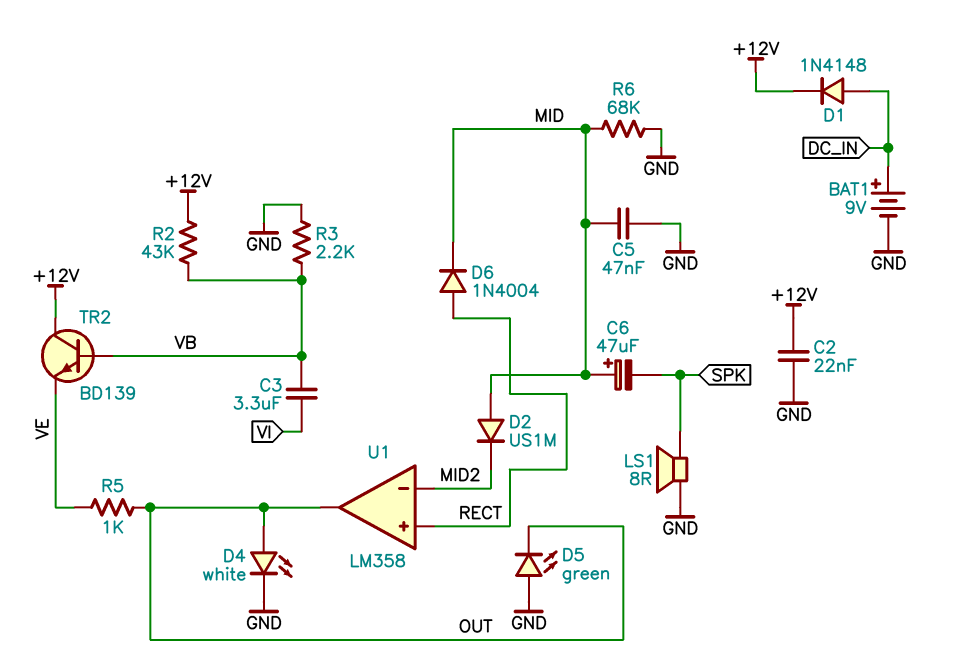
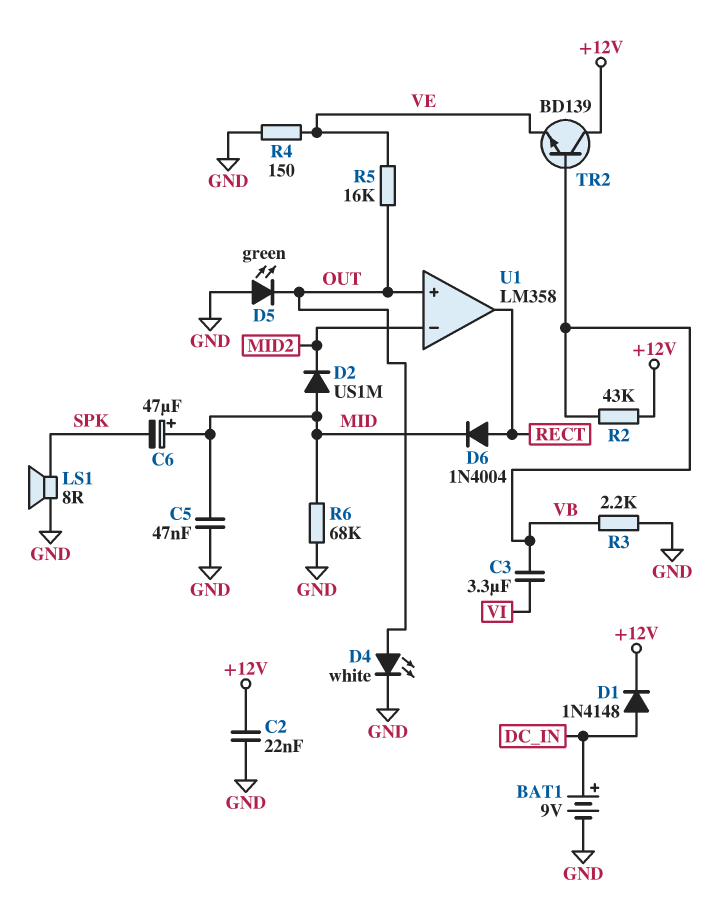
R4: none -> 150 (GND, VE)
R5: 1k (OUT, VE) -> 16k (OUT, VE)
U1 pin in+: RECT -> OUT
U1 pin out: OUT -> RECT

